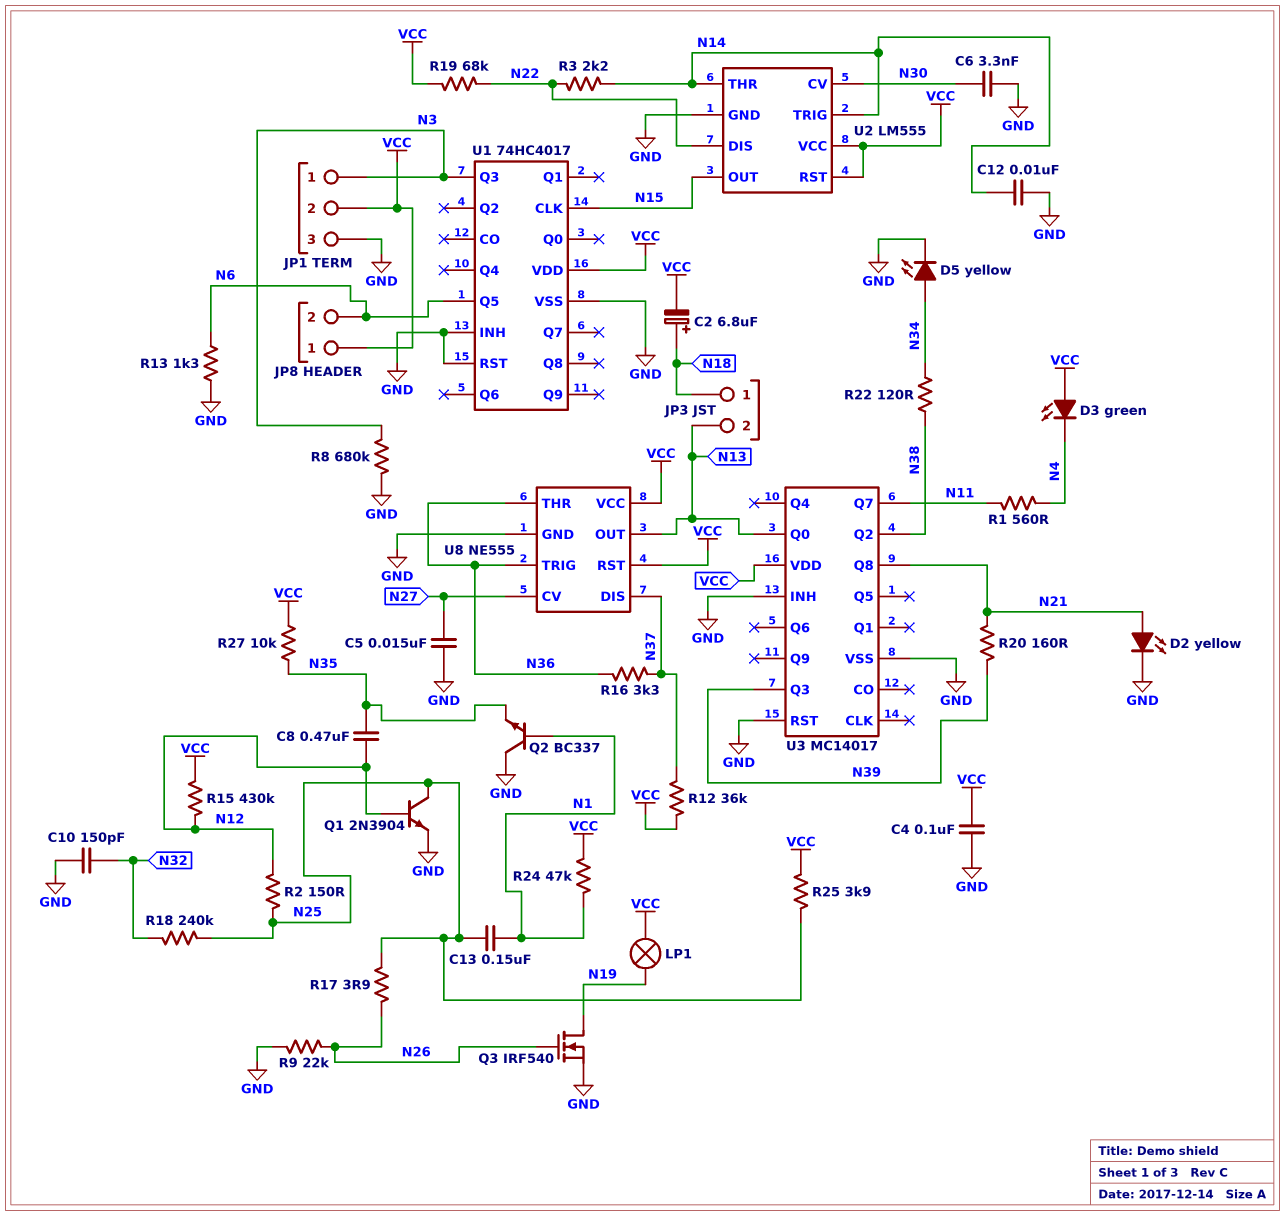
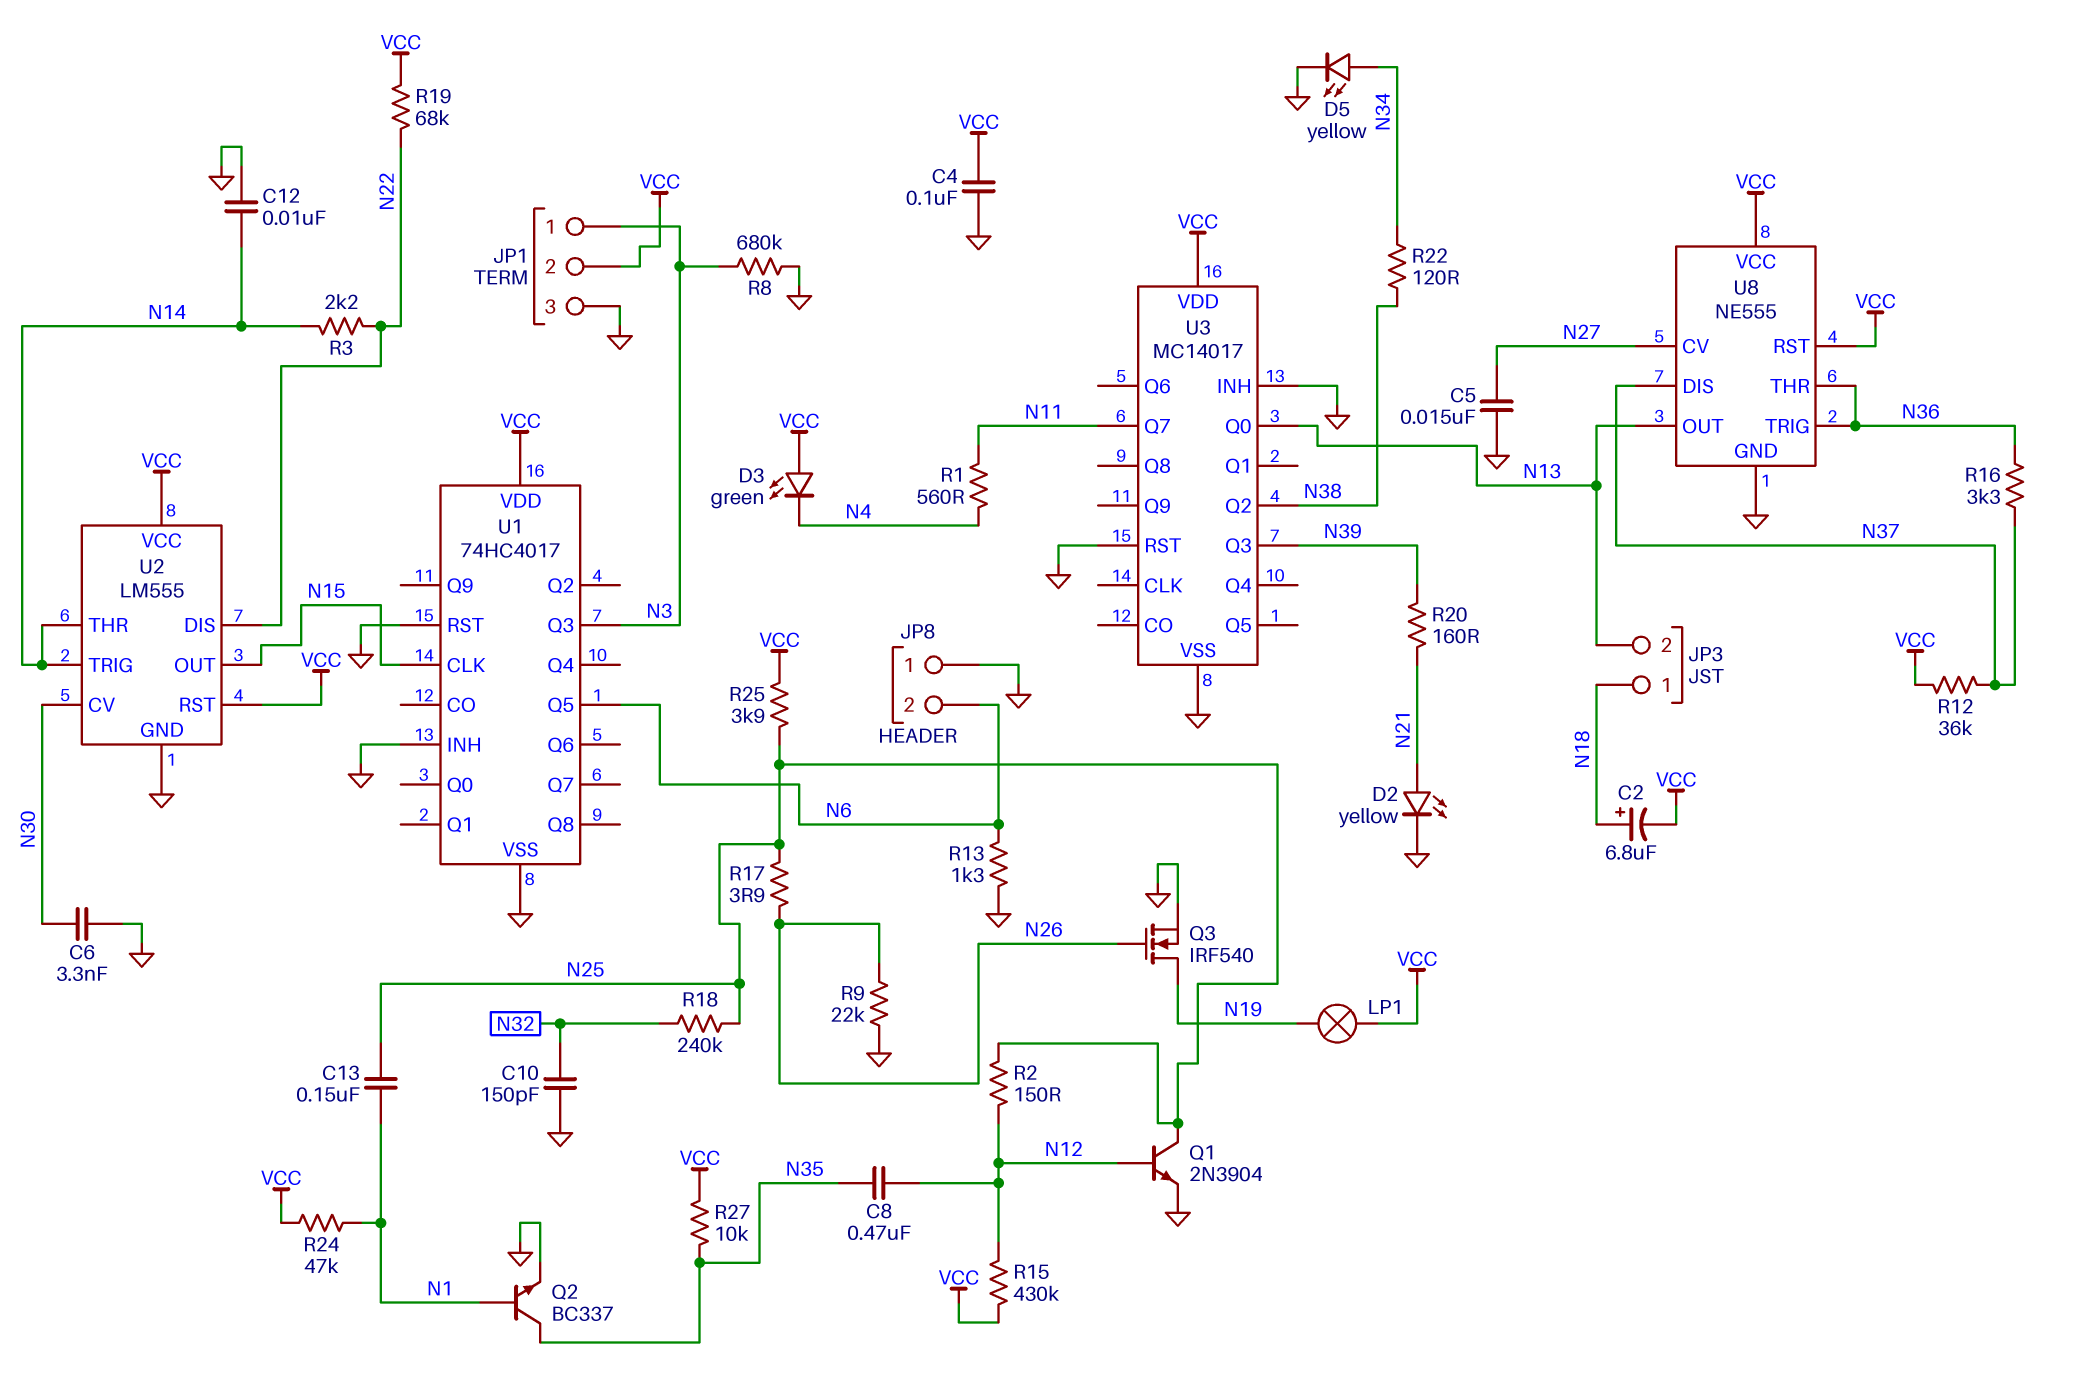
JP8 pin 1: VCC -> GND
Q2: NPN BC337 (B N1, C GND, E N35) -> NPN BC337 (B N1, C N35, E GND)
U3 pin Q8: N21 -> none

